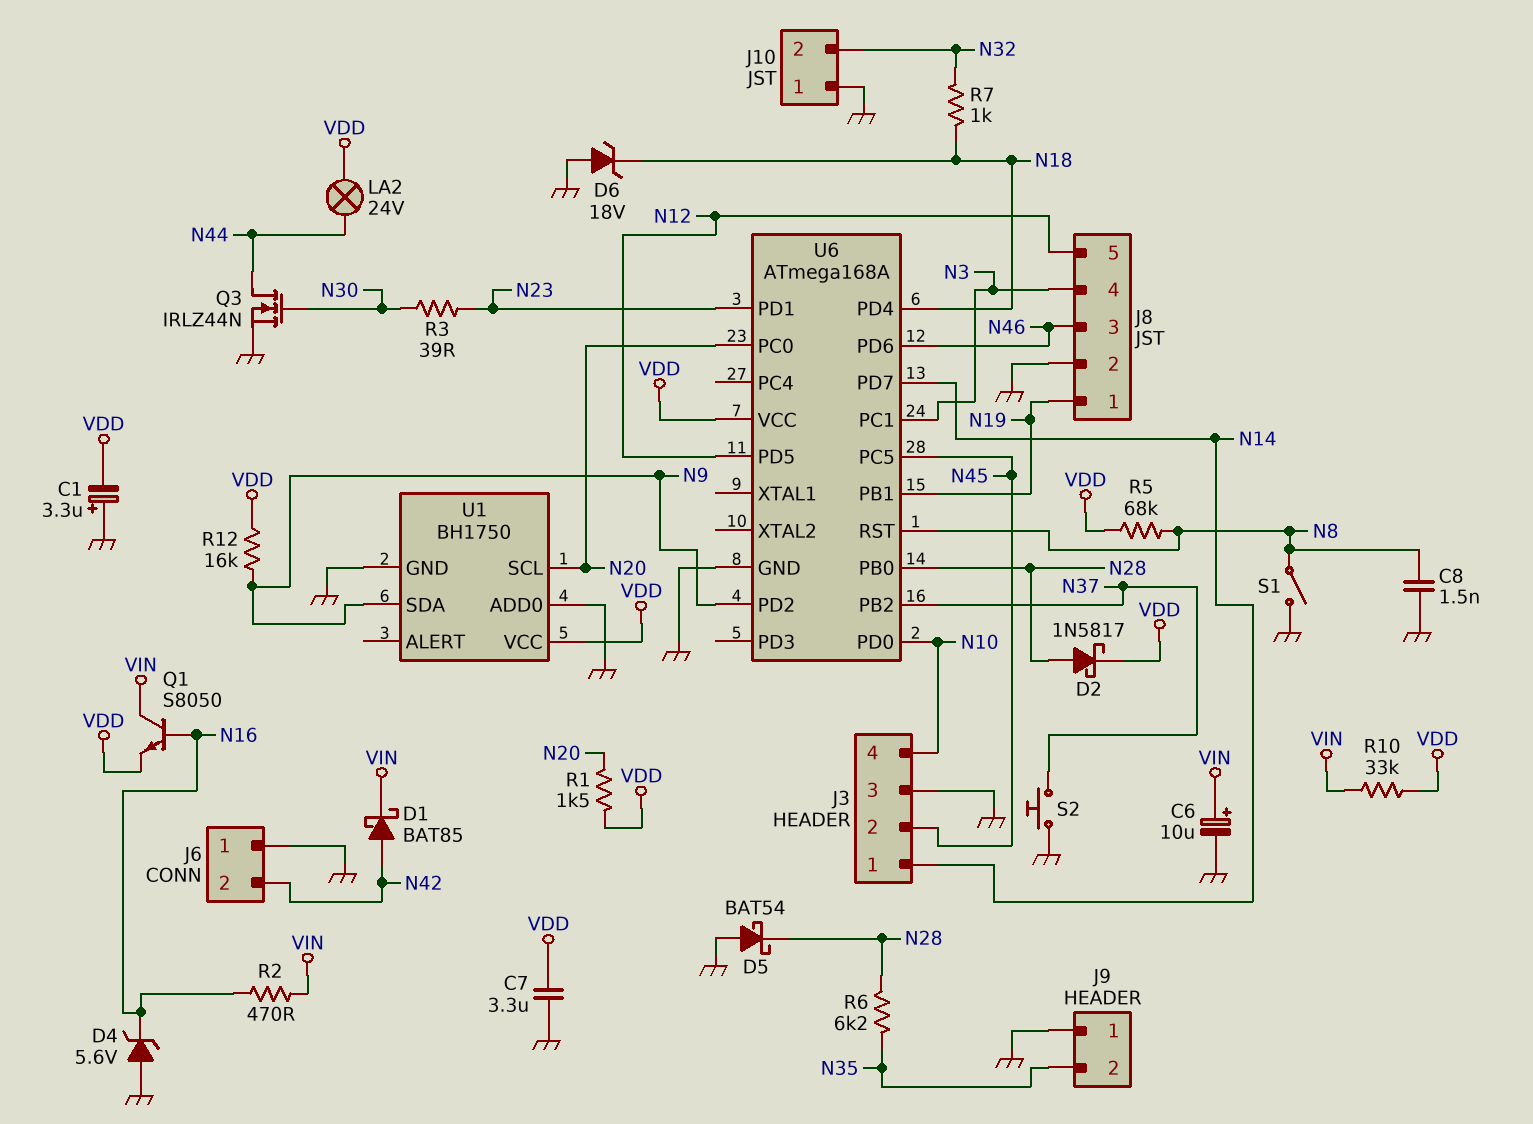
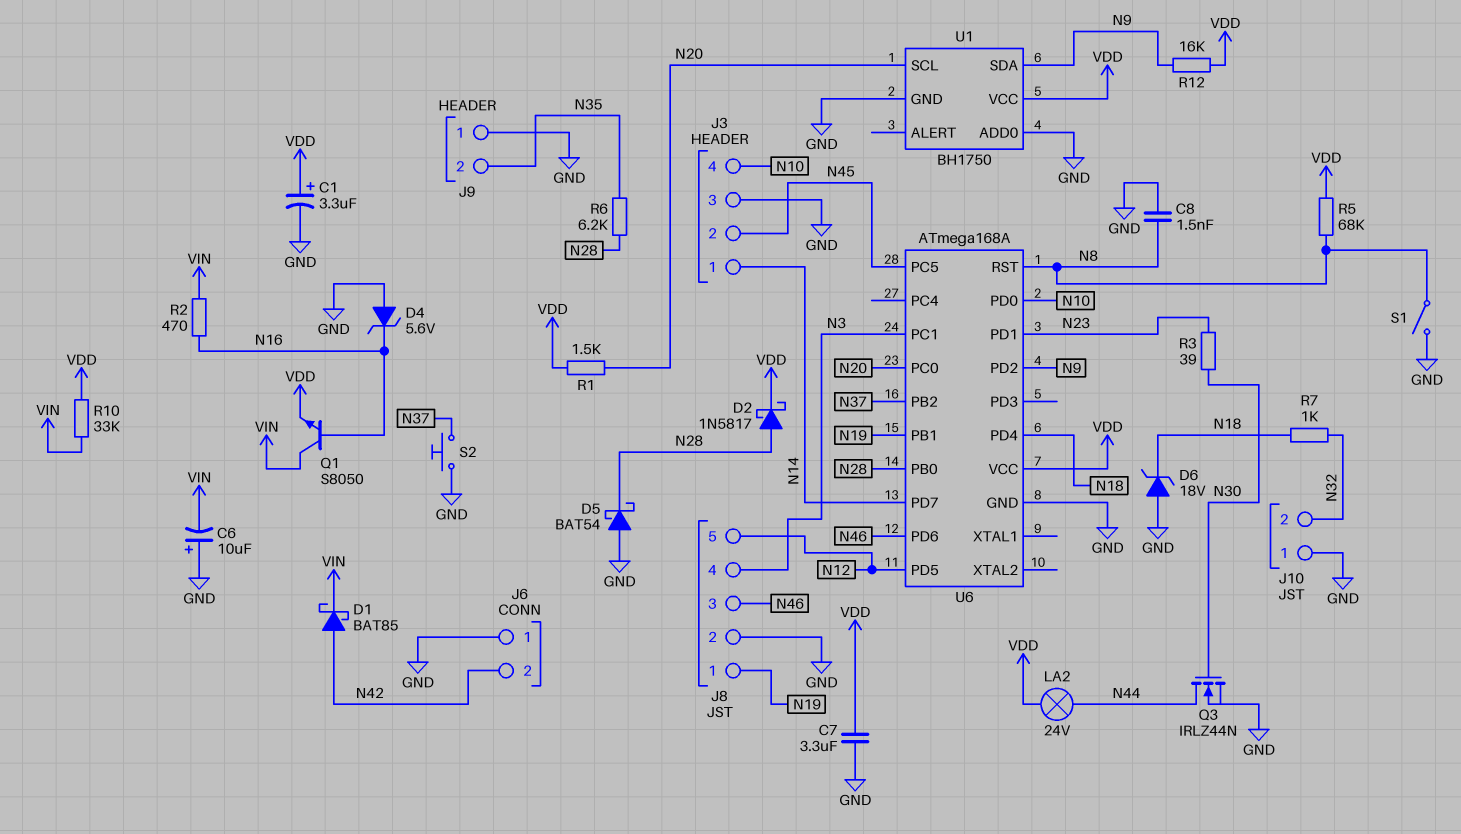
C1: 3.3uF (plus GND, minus VDD) -> 3.3uF (plus VDD, minus GND)
C6: 10uF (plus VIN, minus GND) -> 10uF (plus GND, minus VIN)

